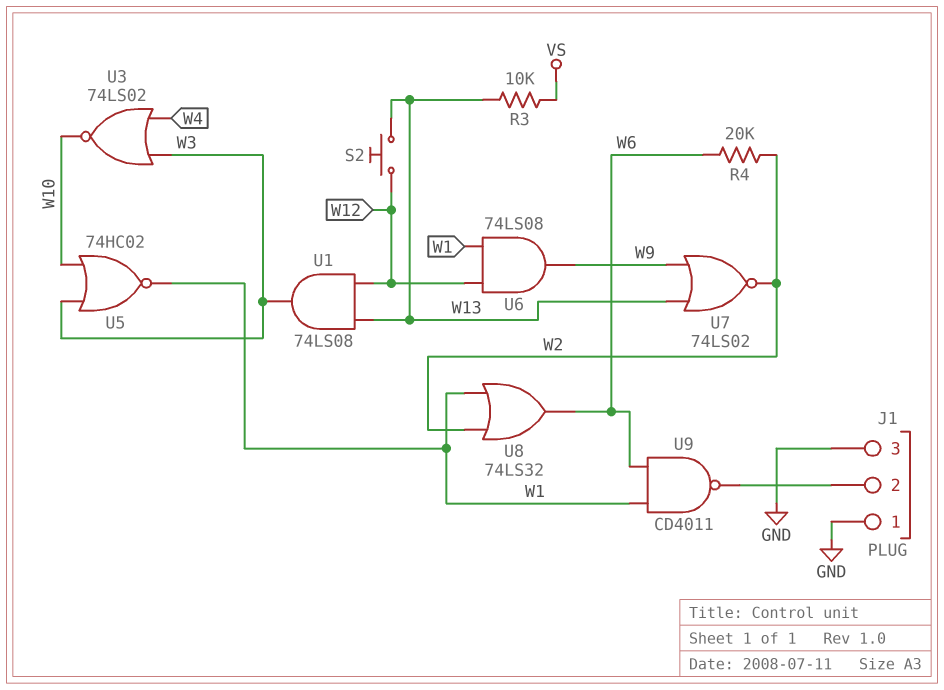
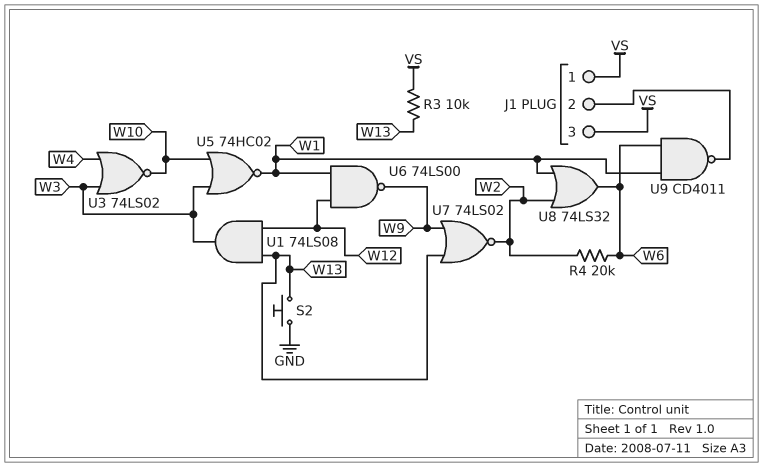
J1 pin 1: GND -> VS
J1 pin 3: GND -> VS
S2: button (W12, W13) -> button (GND, W13)
U6: AND 74LS08 (in W1, in W12, out W9) -> NAND 74LS00 (in W1, in W12, out W9)

